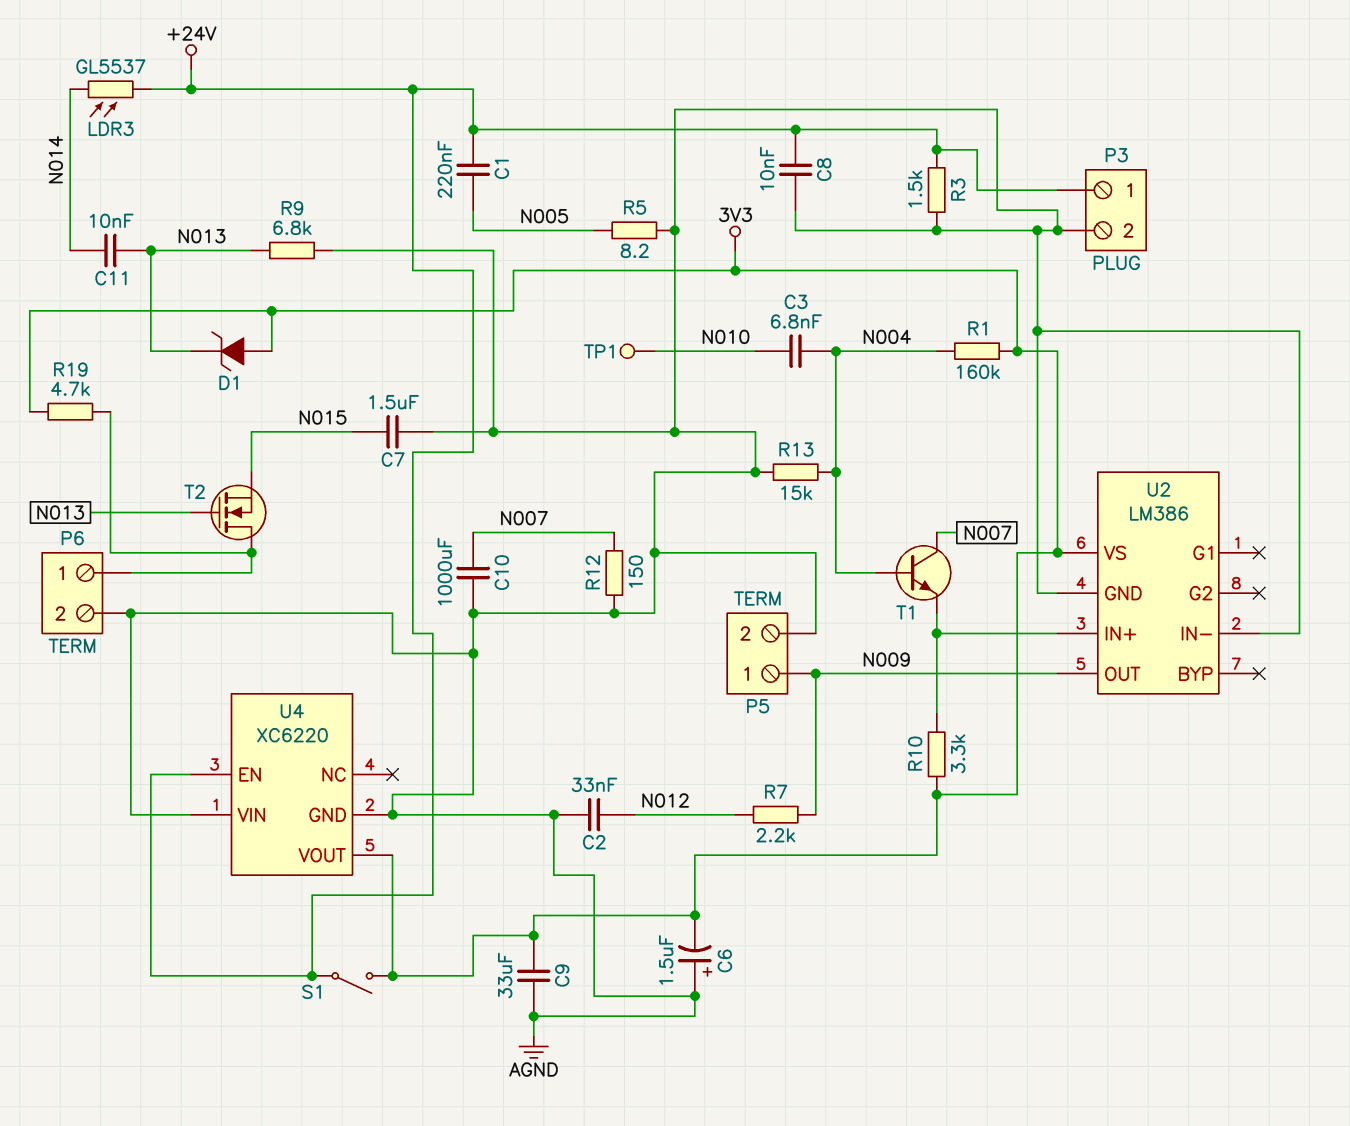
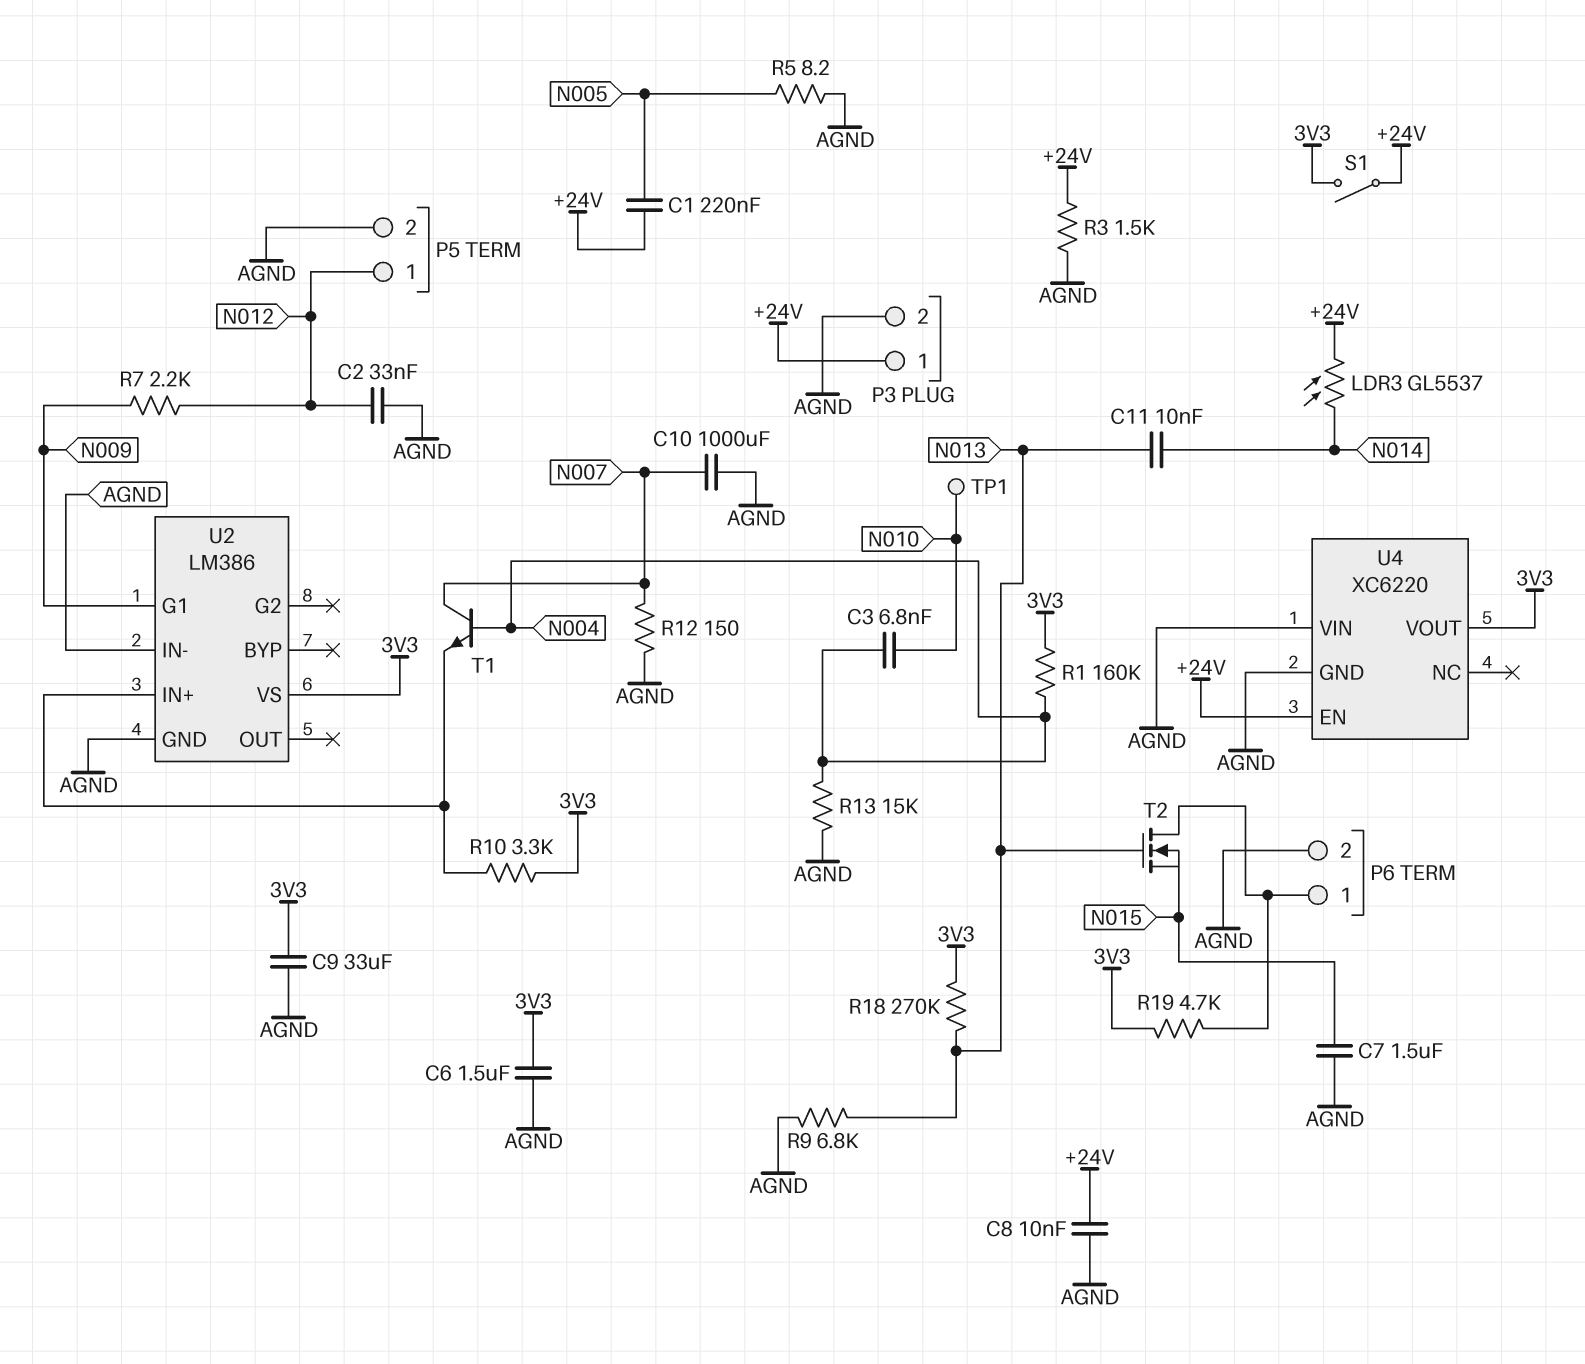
C6: 1.5uF (plus AGND, minus 3V3) -> 1.5uF (3V3, AGND)
D1: zener (A 3V3, K N013) -> none
P5 pin 1: N009 -> N012
R18: none -> 270k (3V3, N013)
U2 pin G1: none -> N009
U2 pin OUT: N009 -> none

